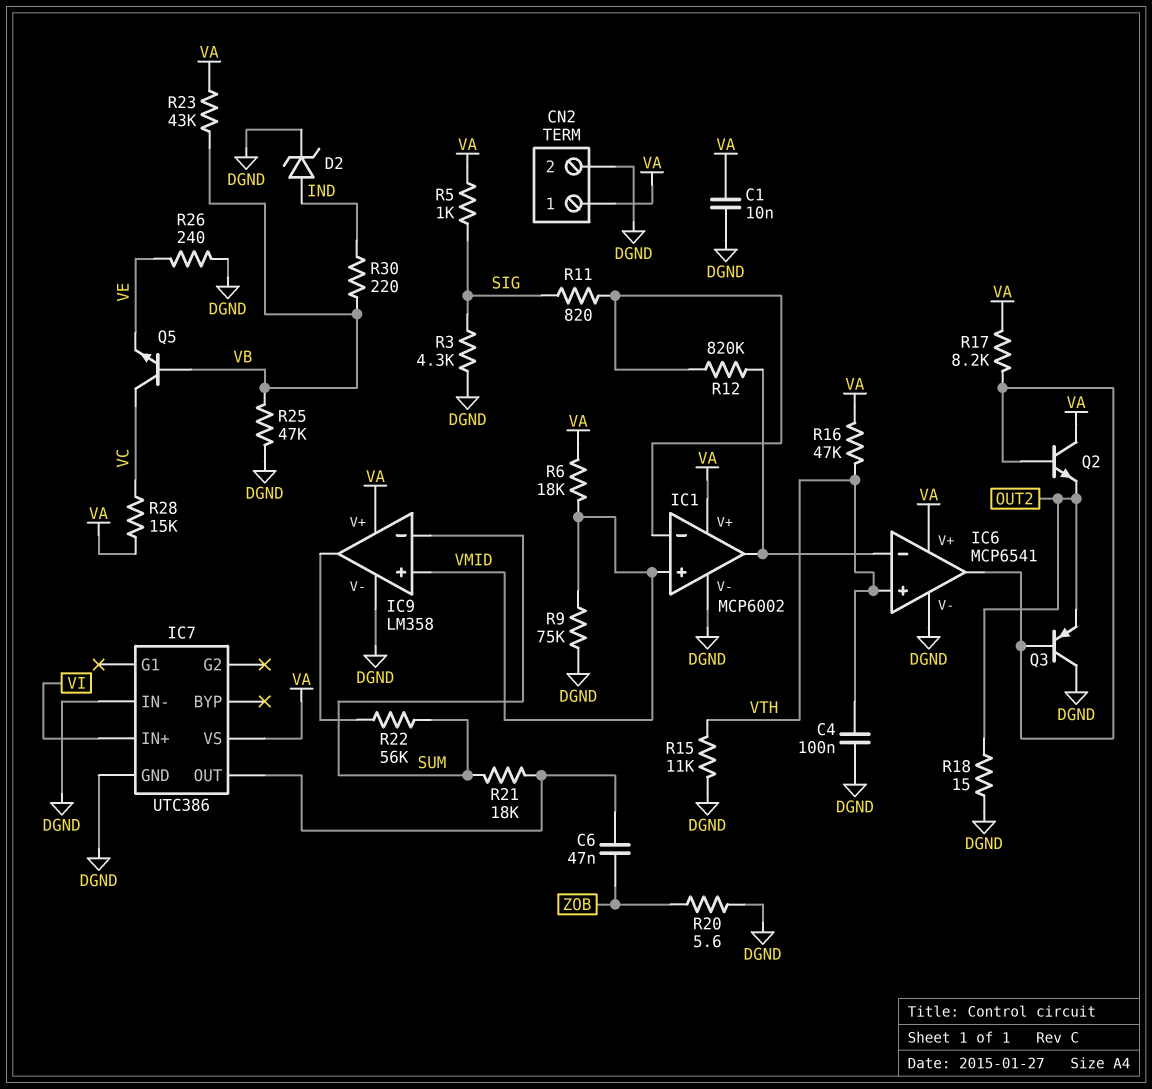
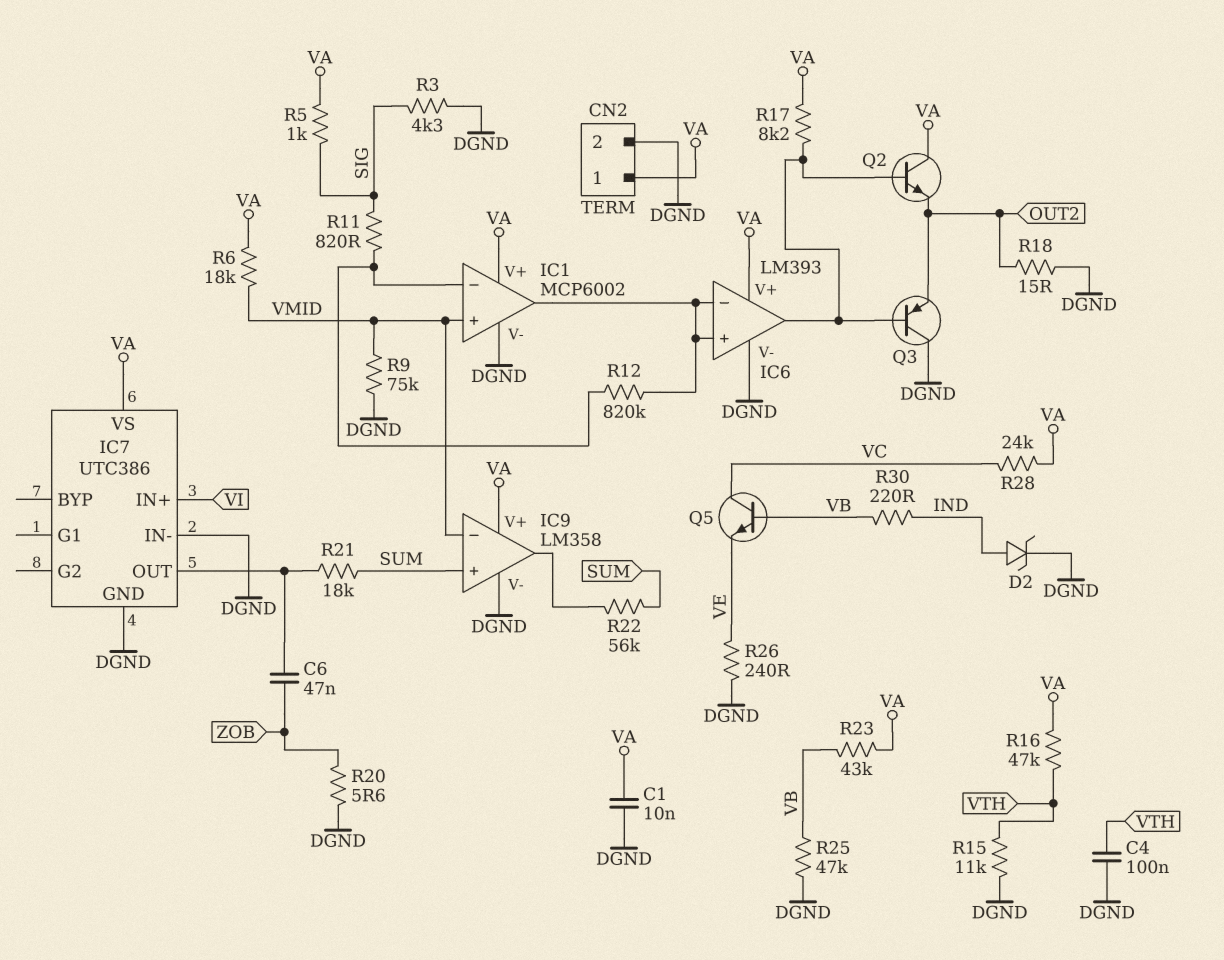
IC6: MCP6541 -> LM393
IC6 pin in+: VTH -> IC1/out
IC9 pin in+: VMID -> SUM
IC9 pin in-: SUM -> VMID
R28: 15k (VA, VC) -> 24k (VA, VC)

